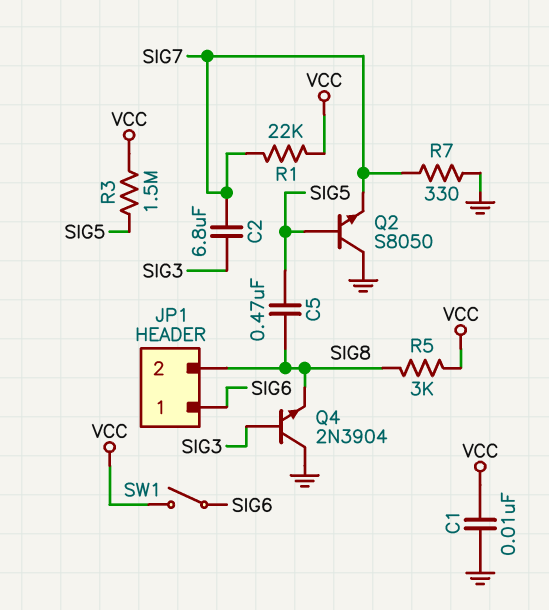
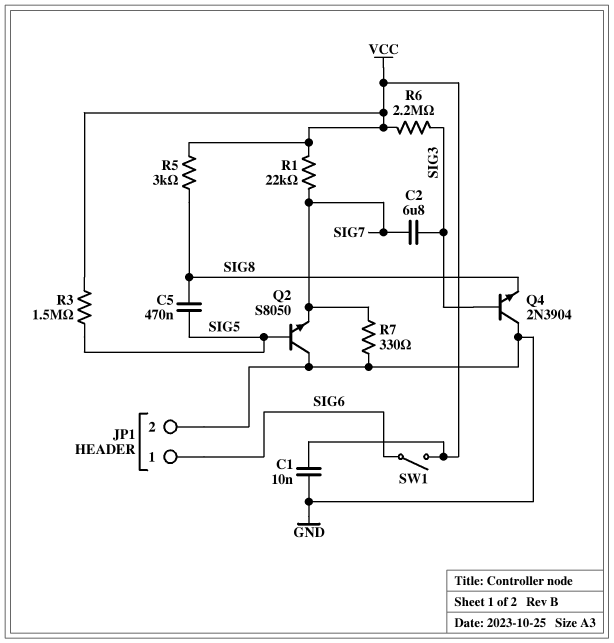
JP1 pin 2: SIG8 -> GND
R6: none -> 2.2M (SIG3, VCC)

